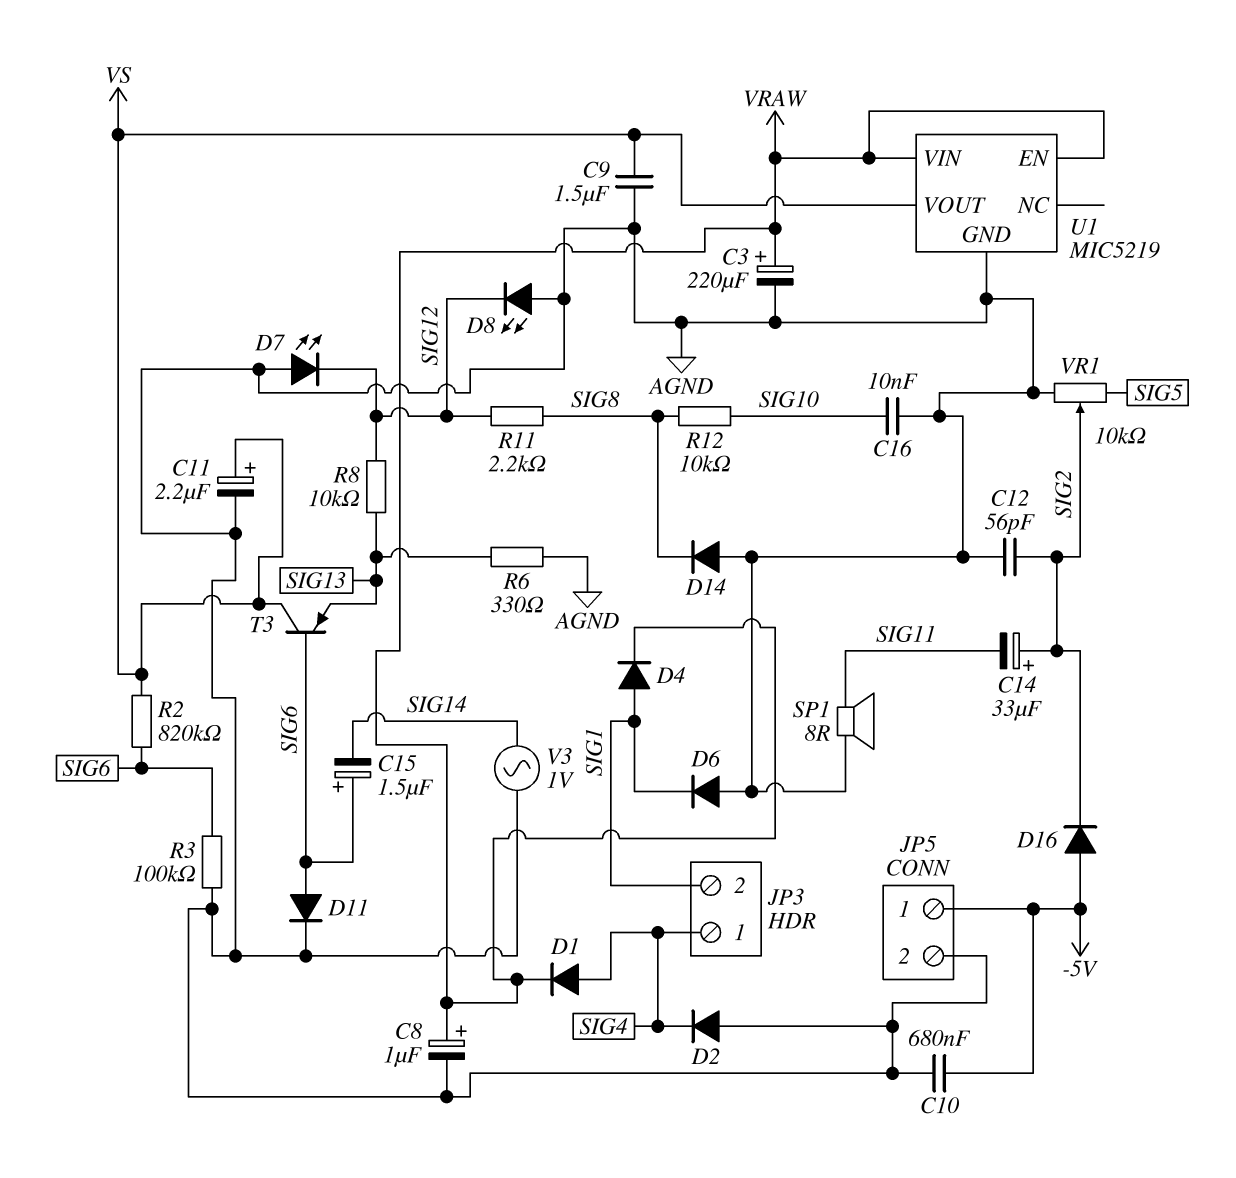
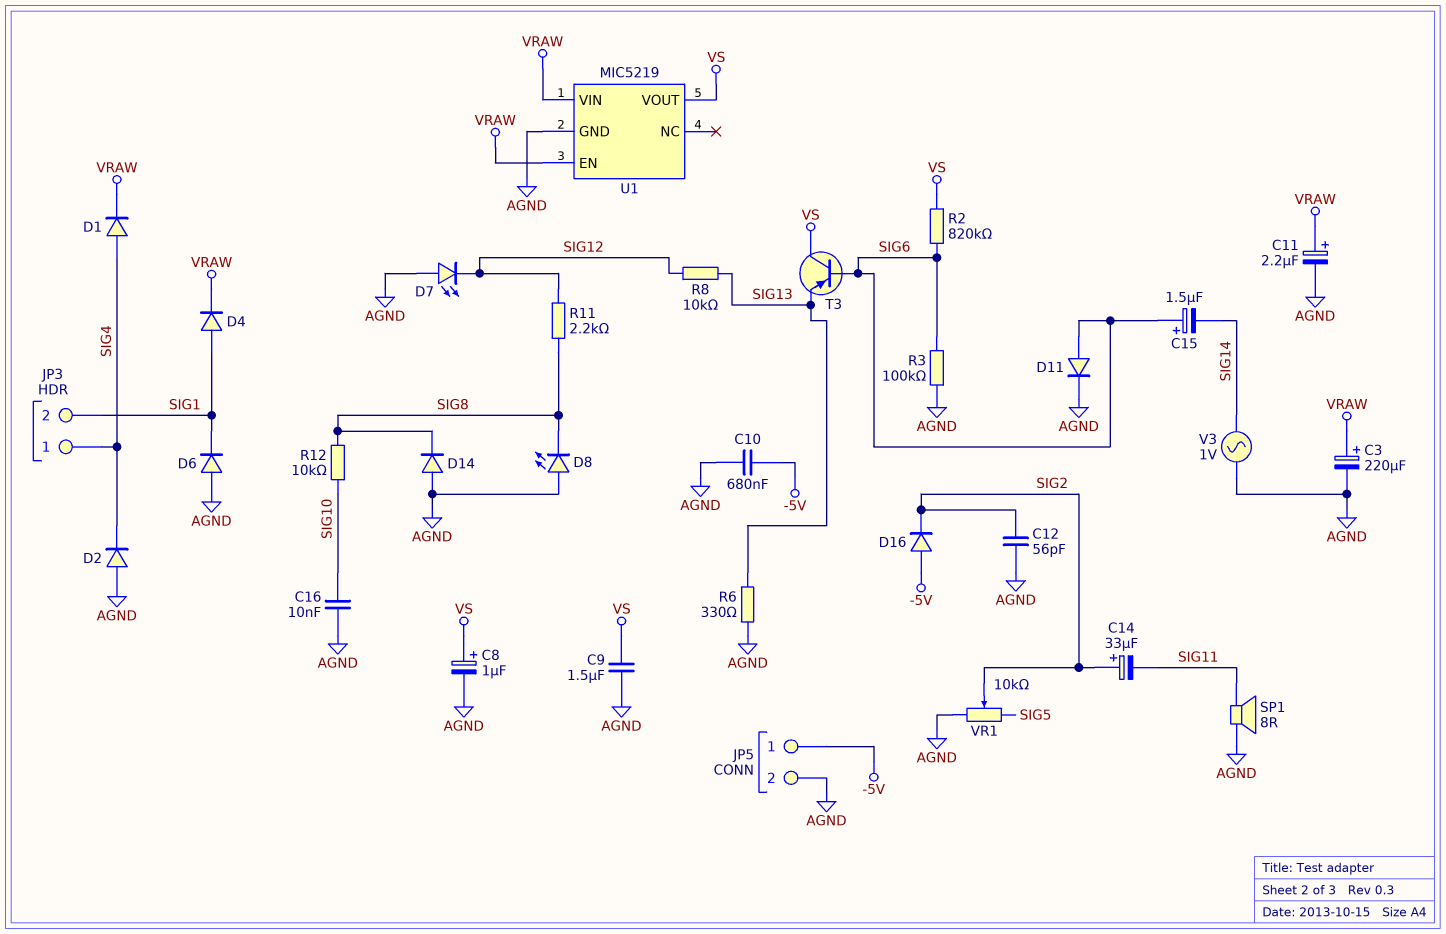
C8: 1uF (plus VRAW, minus AGND) -> 1uF (plus VS, minus AGND)
C11: 2.2uF (plus VS, minus AGND) -> 2.2uF (plus VRAW, minus AGND)
D8: LED (A AGND, K SIG12) -> LED (A AGND, K SIG8)

